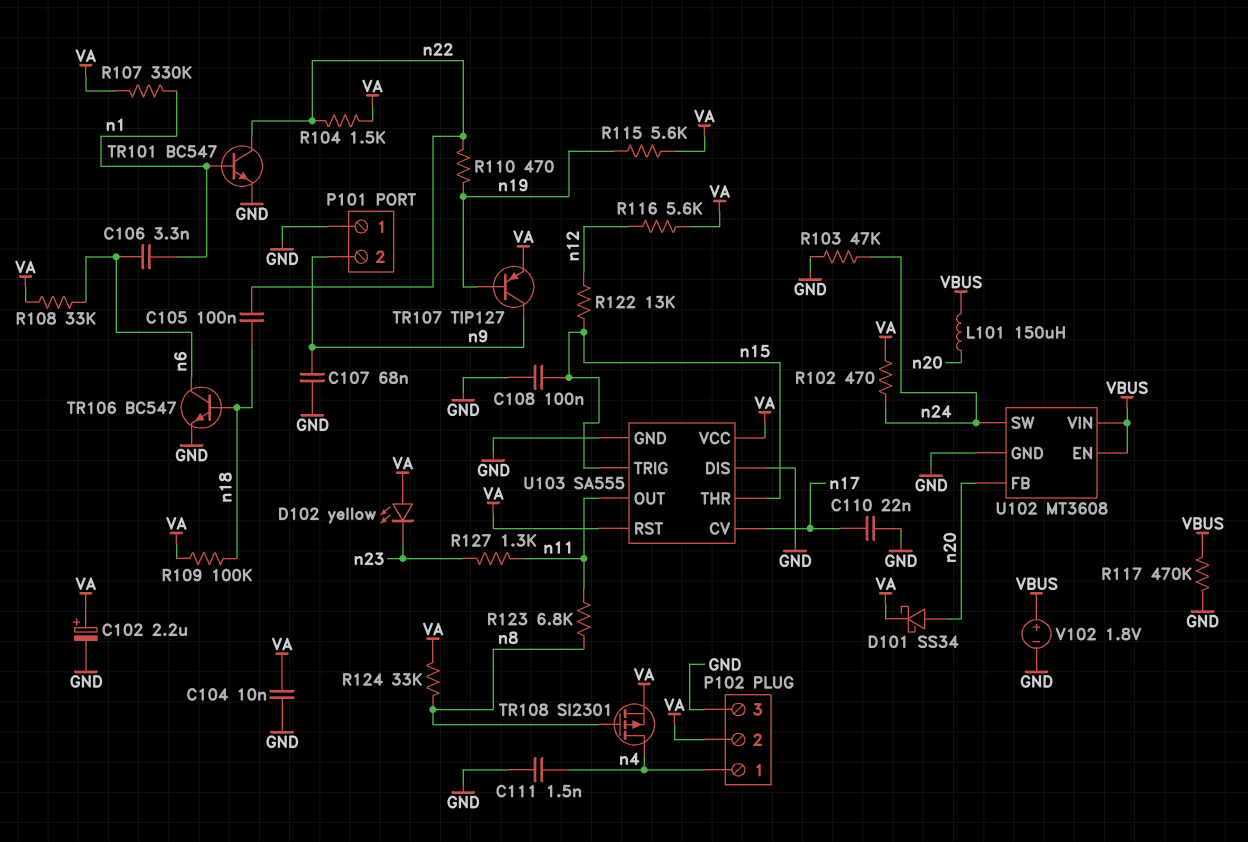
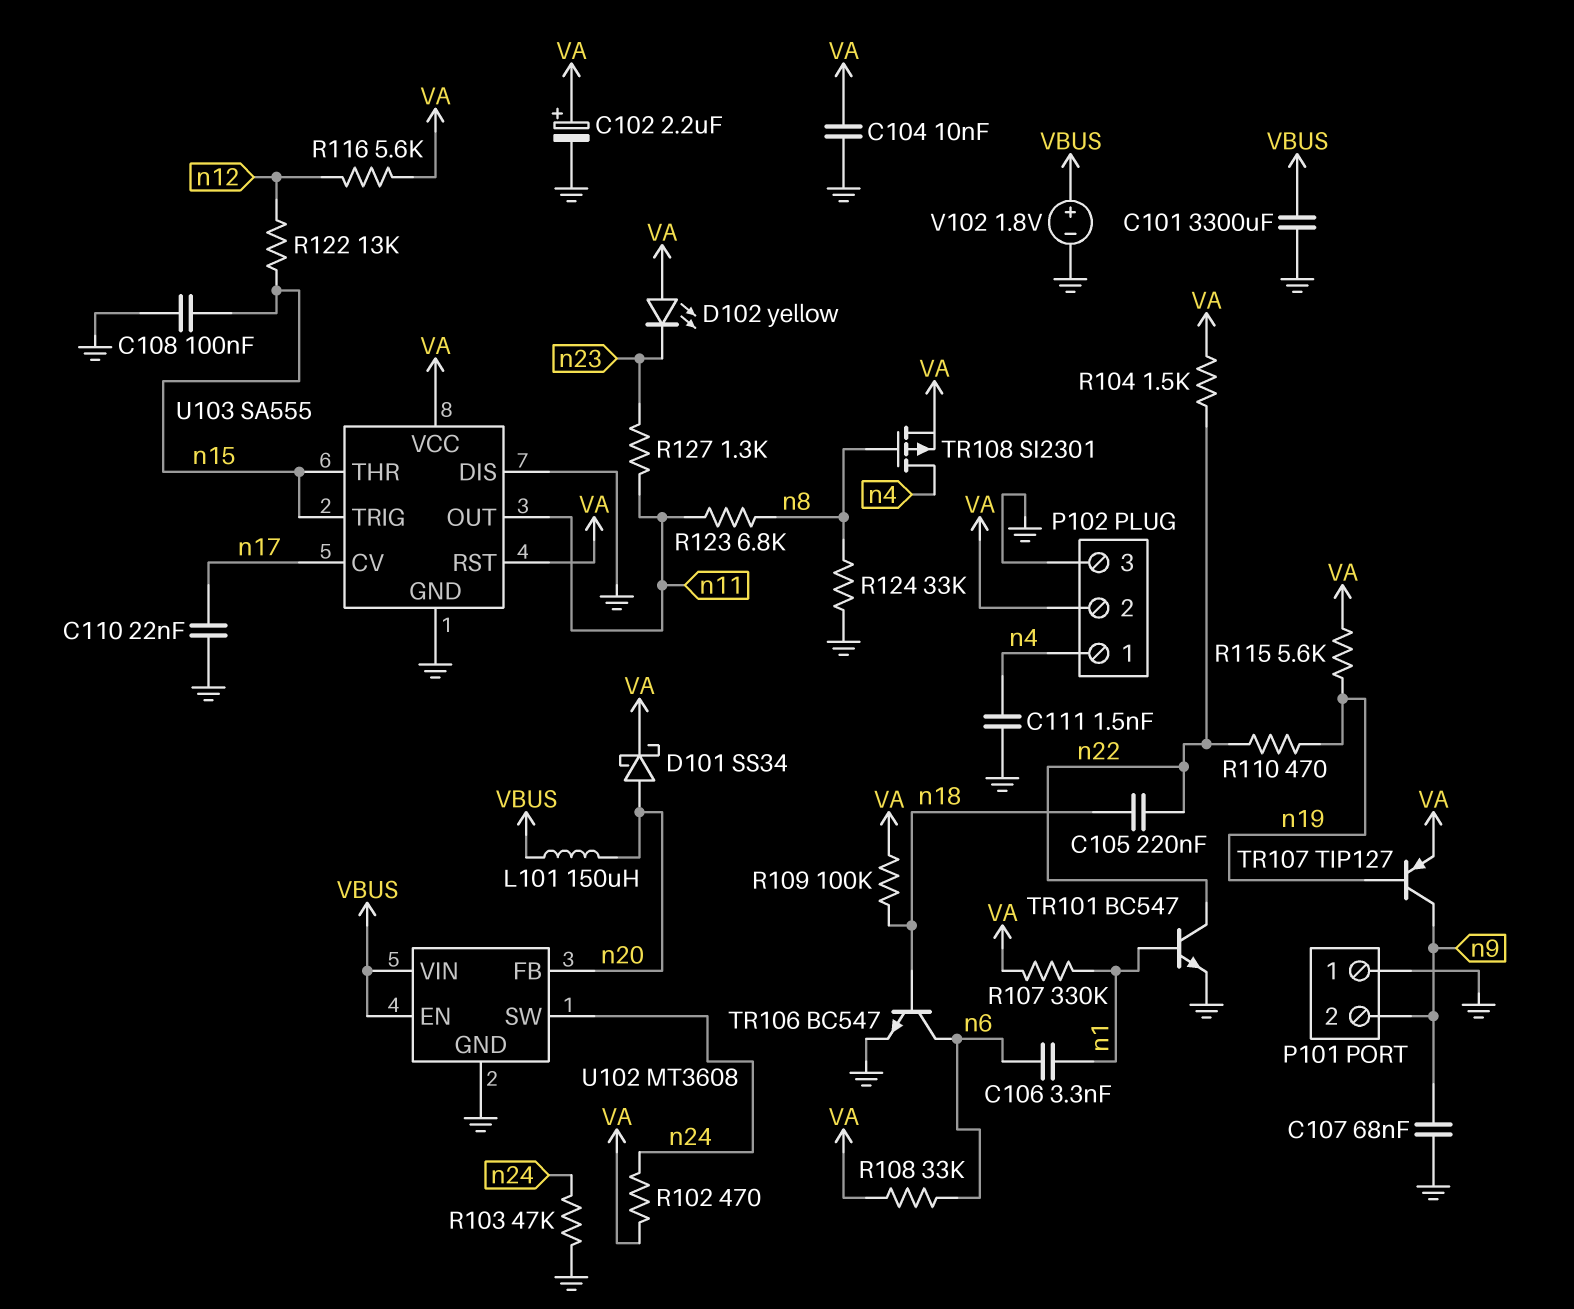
C101: none -> 3300uF (GND, VBUS)
C105: 100nF (n18, n22) -> 220nF (n18, n22)
R117: 470k (GND, VBUS) -> none
R124: 33k (VA, n8) -> 33k (GND, n8)

